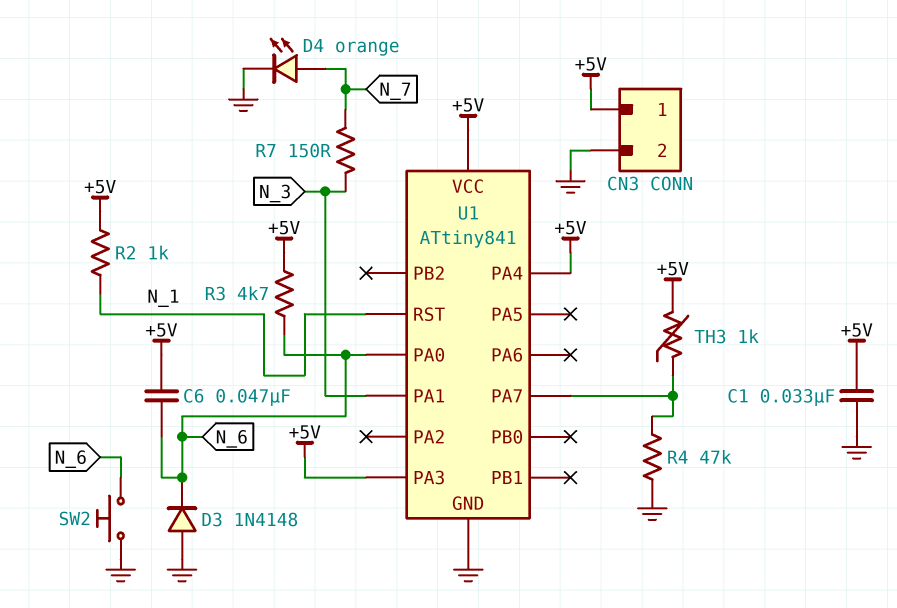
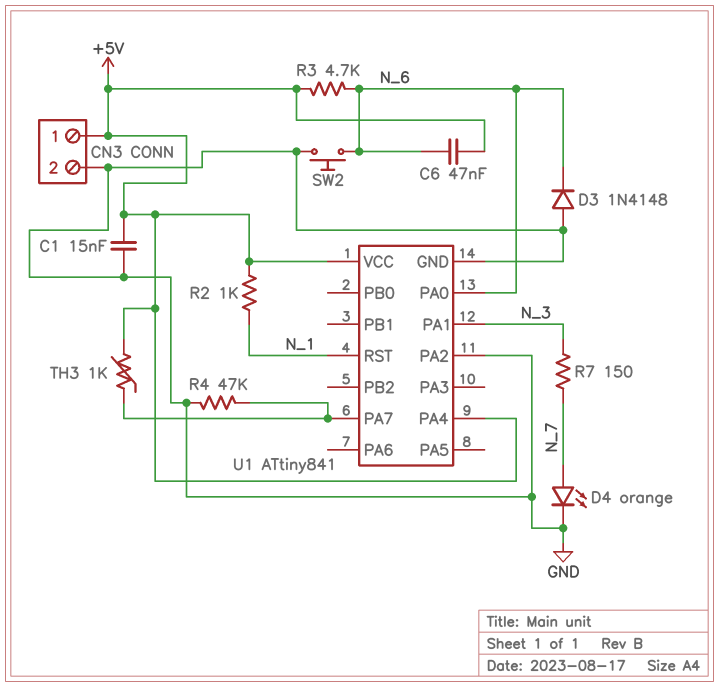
C1: 33nF (+5V, GND) -> 15nF (+5V, GND)
U1 pin PA2: none -> GND
U1 pin PA3: +5V -> none

